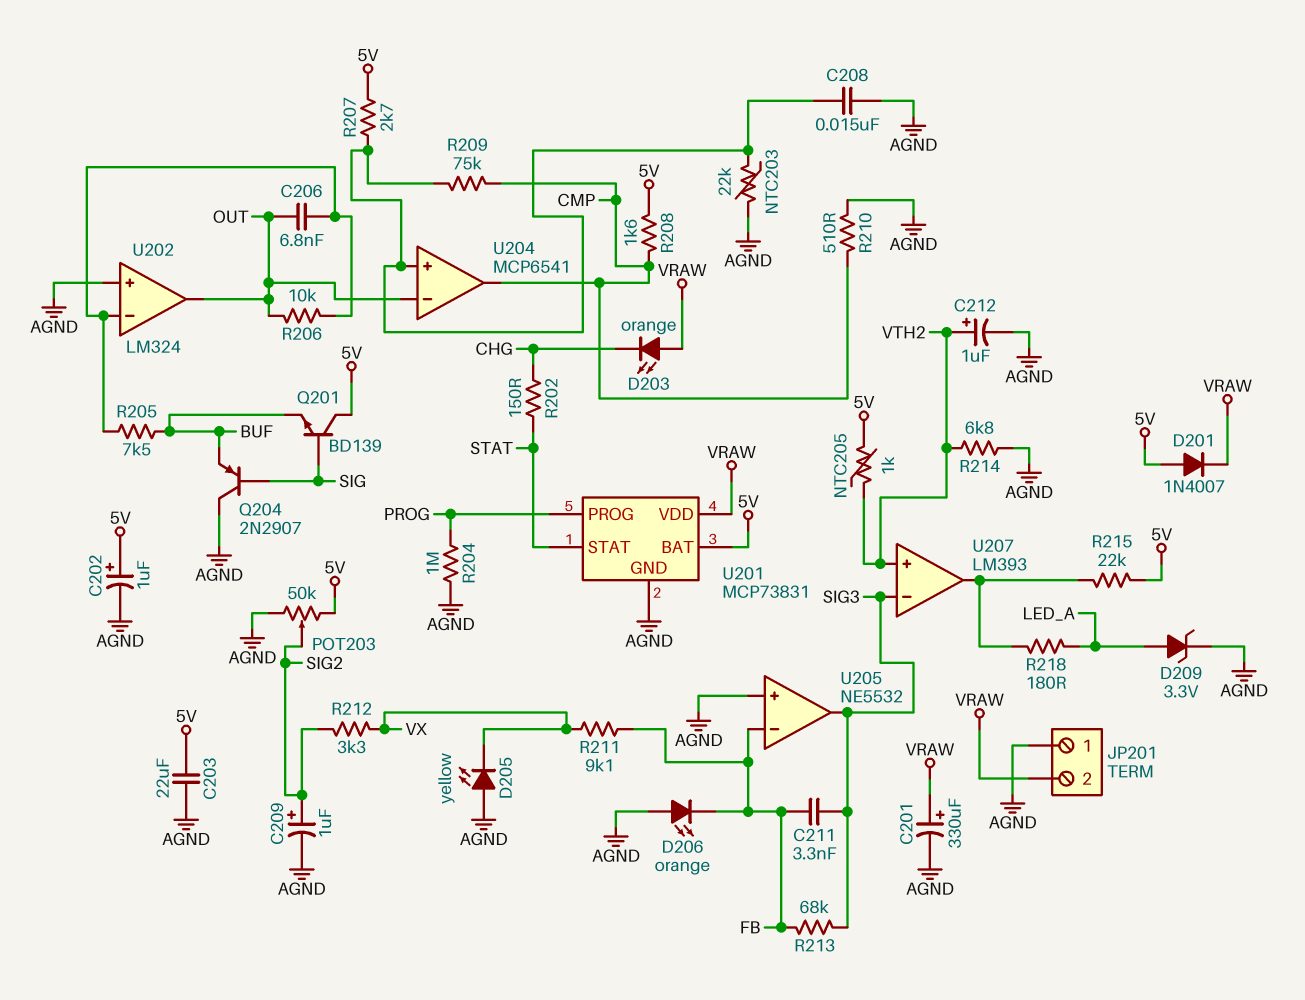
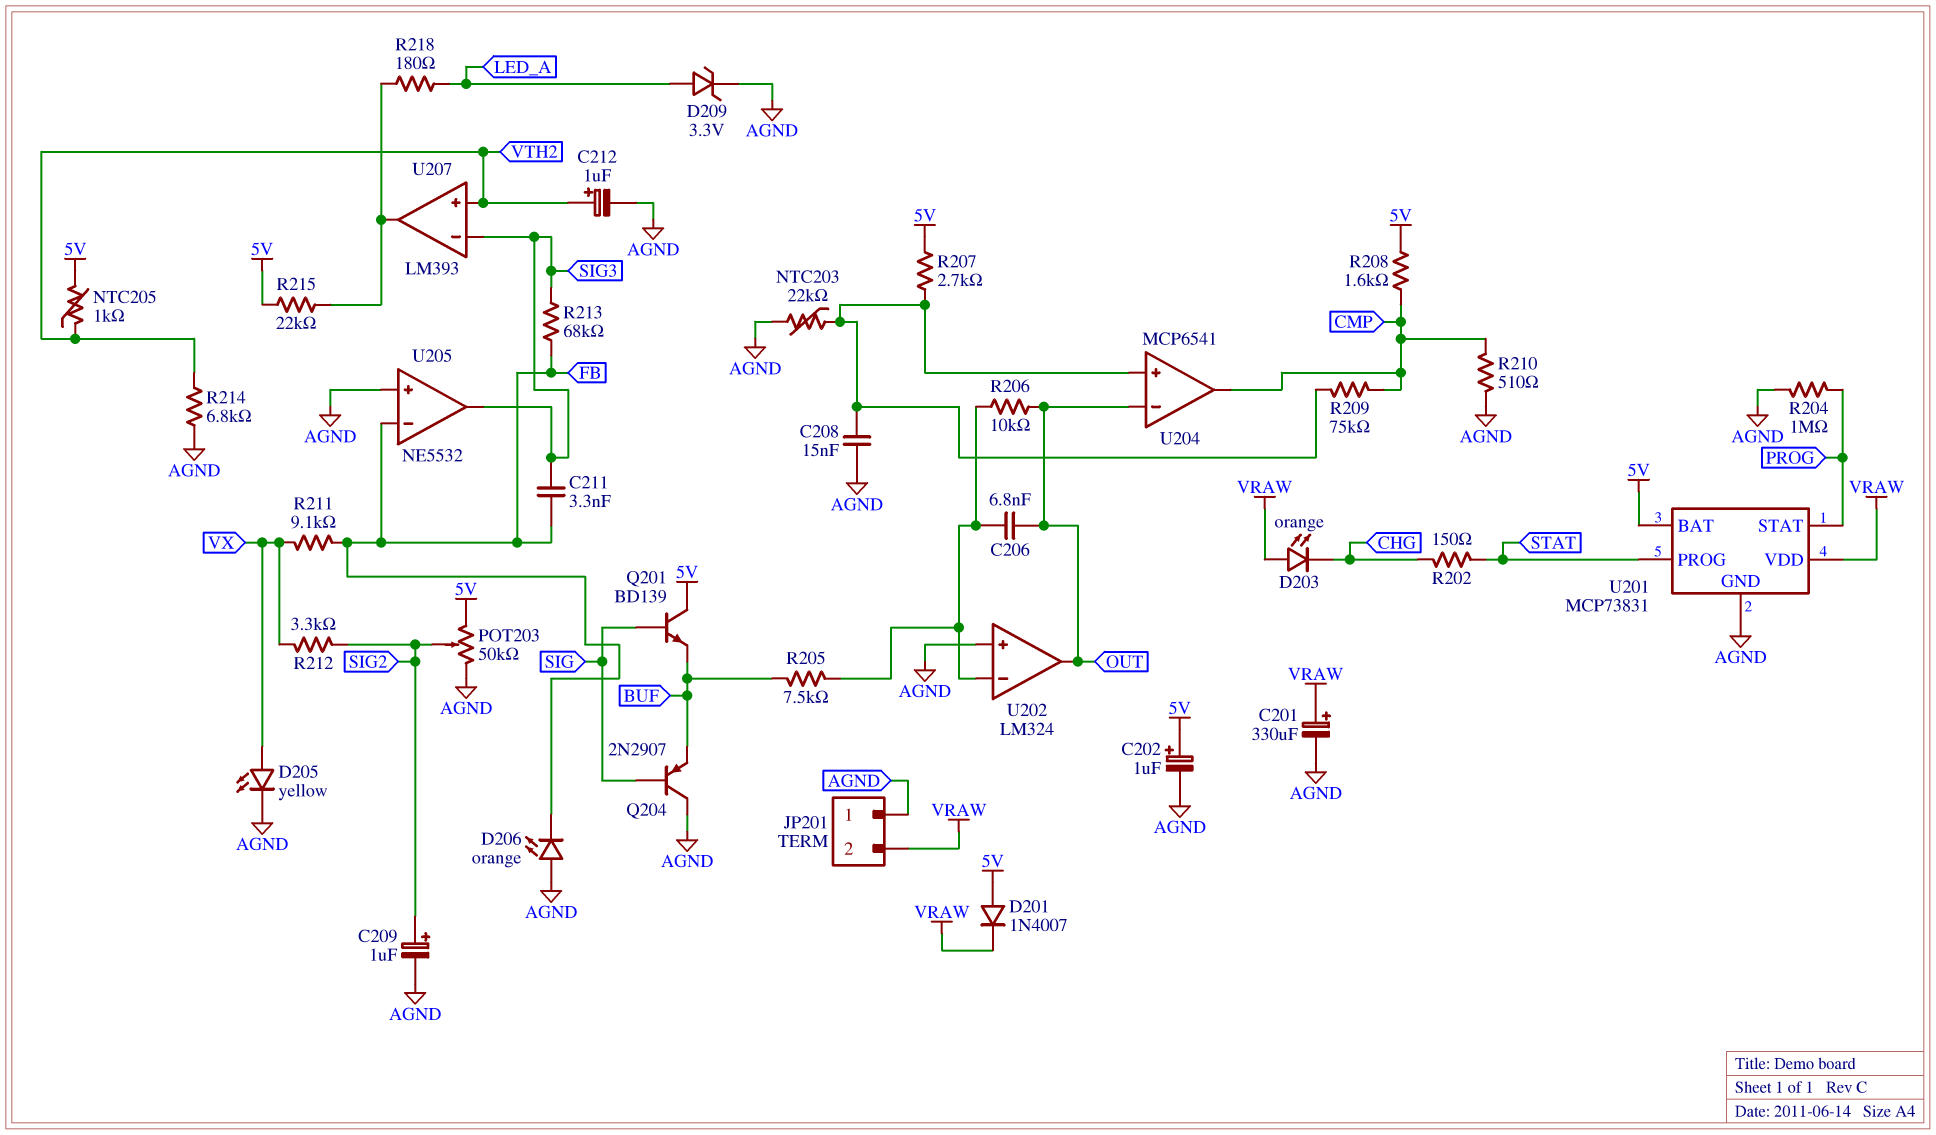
C203: 22uF (5V, AGND) -> none
D205: LED yellow (A AGND, K VX) -> LED yellow (A VX, K AGND)
U201 pin PROG: PROG -> STAT
U201 pin STAT: STAT -> PROG

